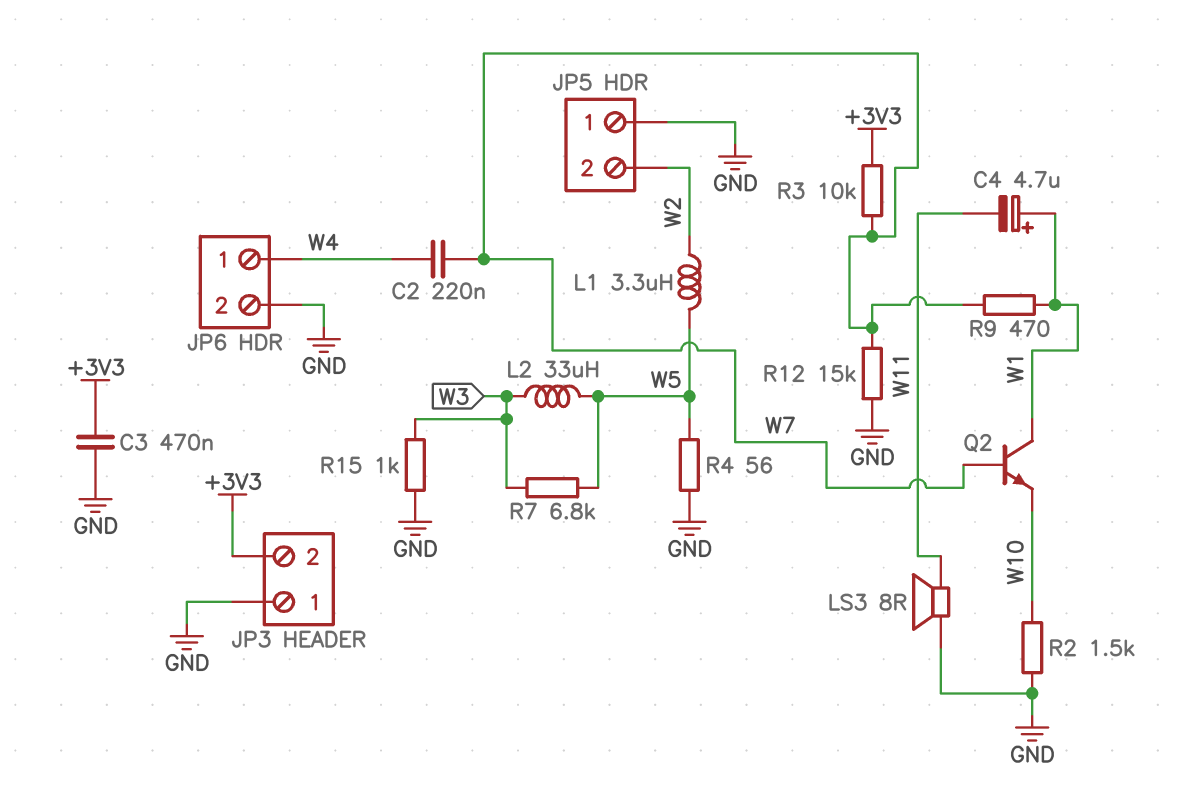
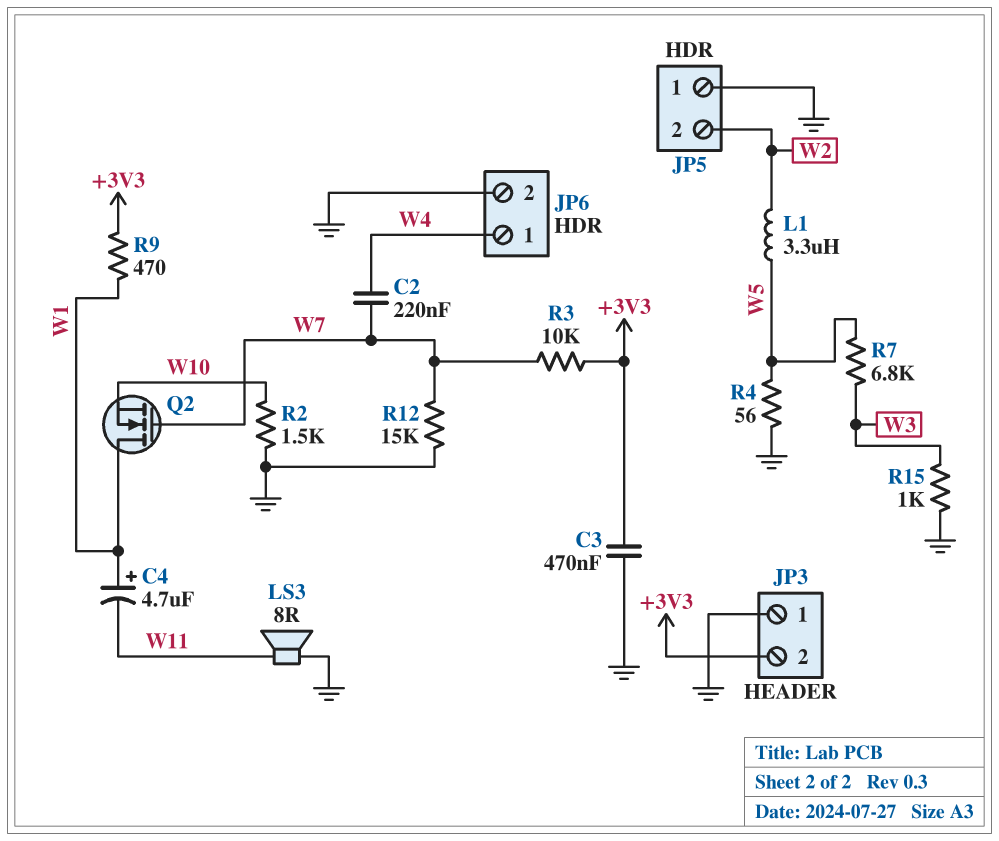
L2: 33uH (W3, W5) -> none
Q2: NPN (B W7, C W1, E W10) -> NMOS (G W7, D W1, S W10)
R9: 470 (W1, W7) -> 470 (+3V3, W1)

